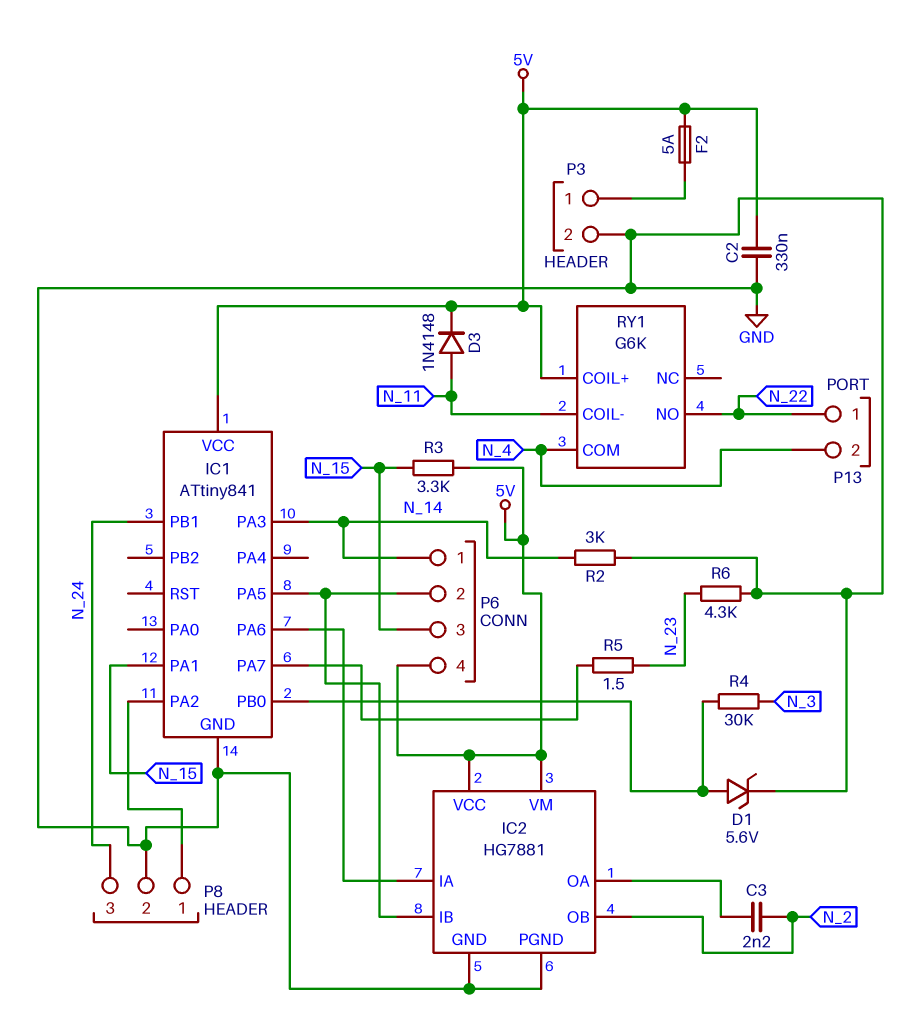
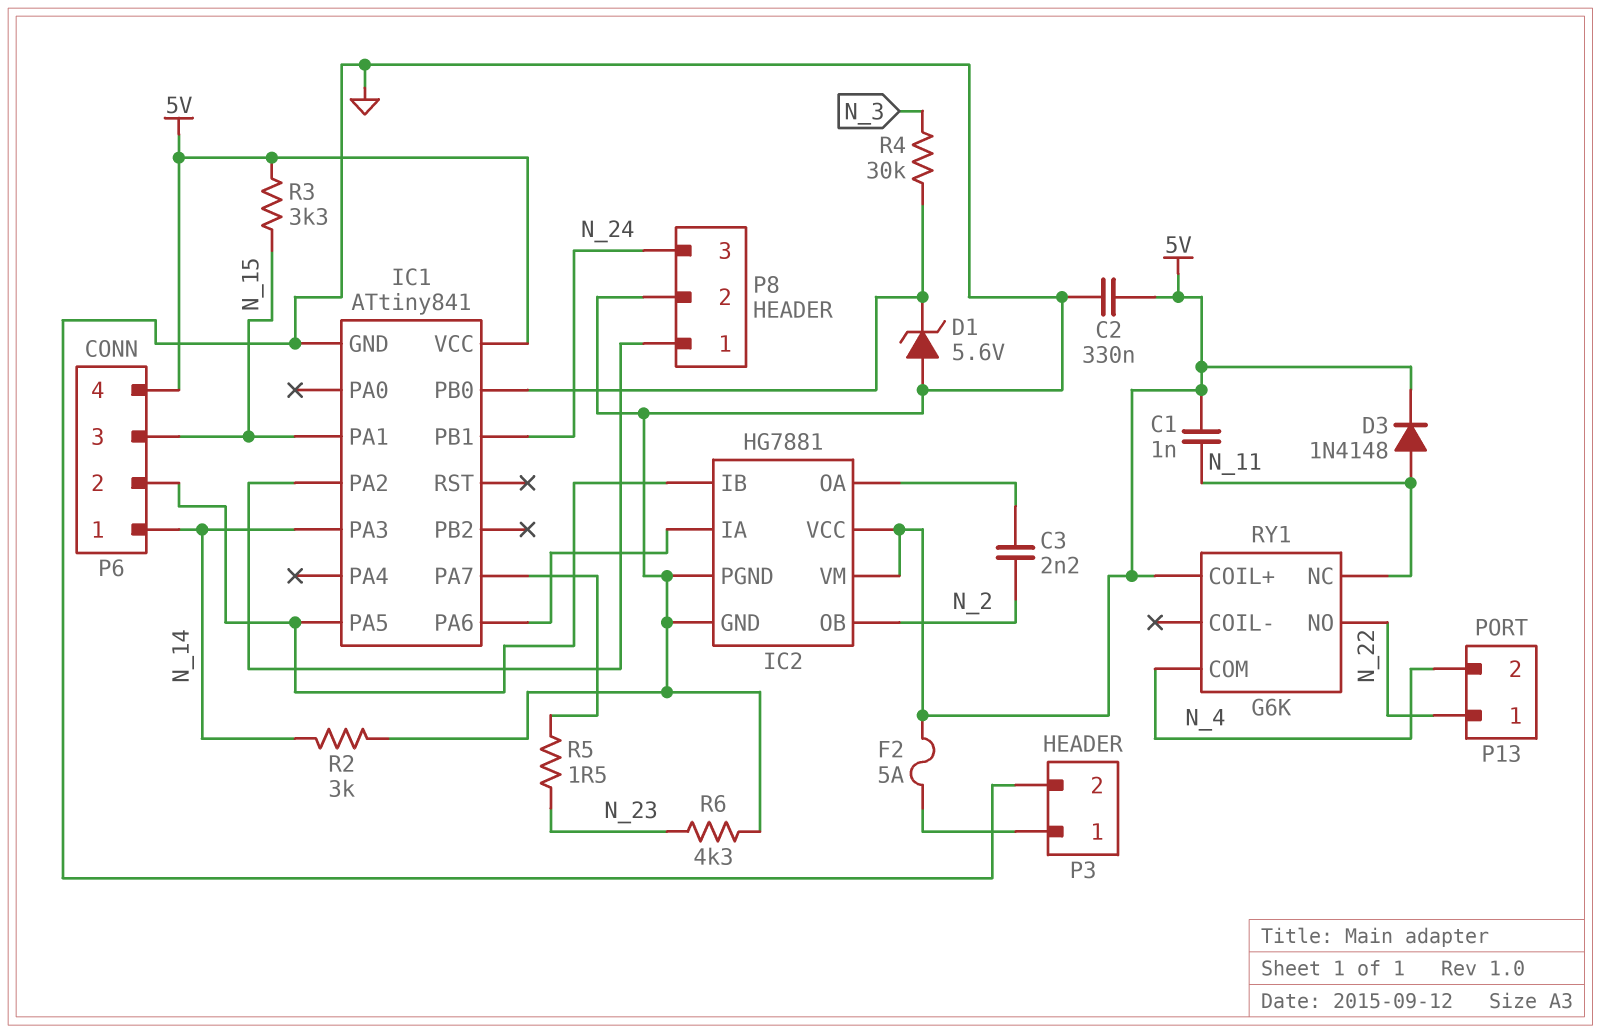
C1: none -> 1nF (5V, N_11)
D1: zener 5.6V (A IC1/PB0, K GND) -> zener 5.6V (A GND, K IC1/PB0)
RY1 pin COIL-: N_11 -> none
RY1 pin NC: none -> N_11

